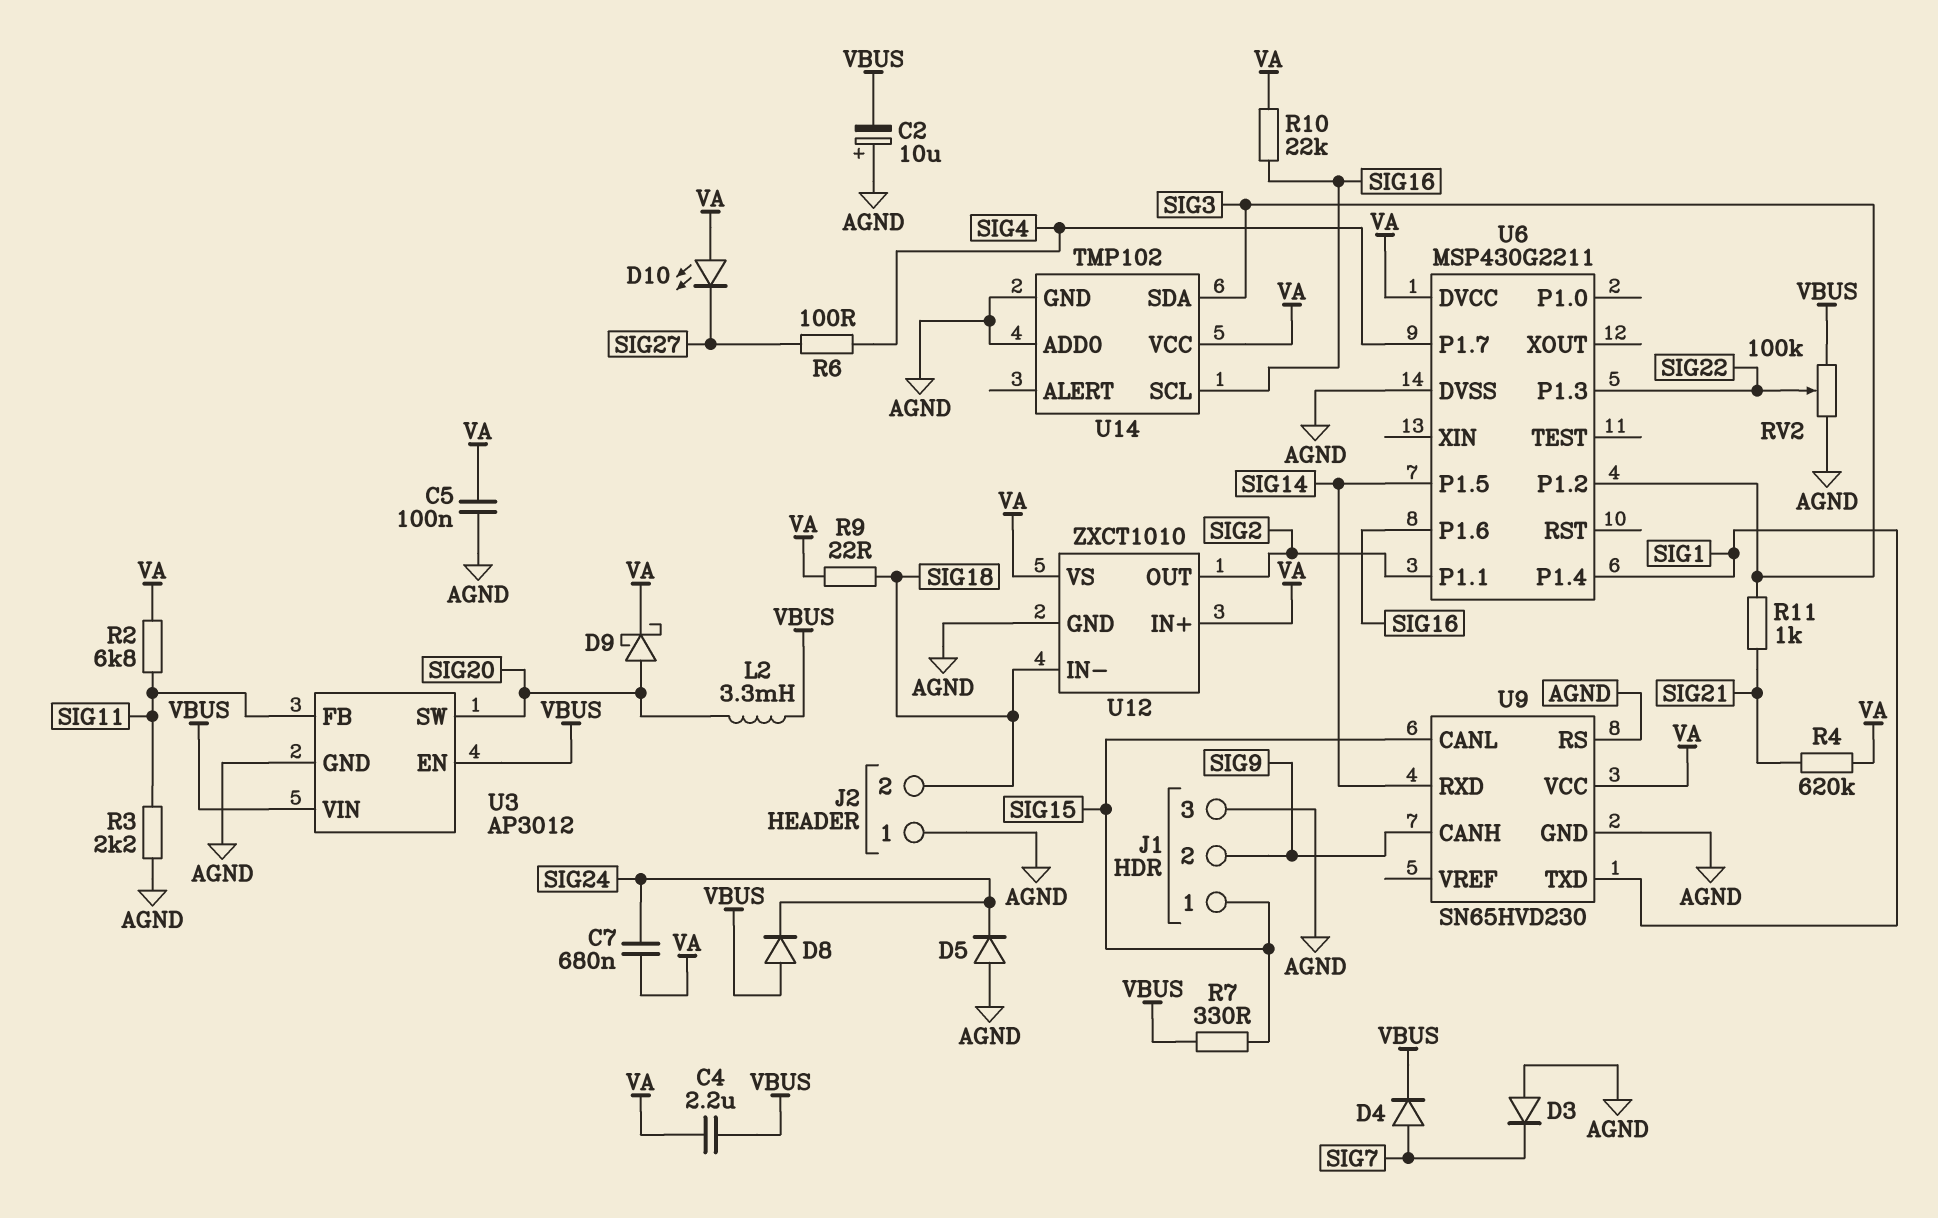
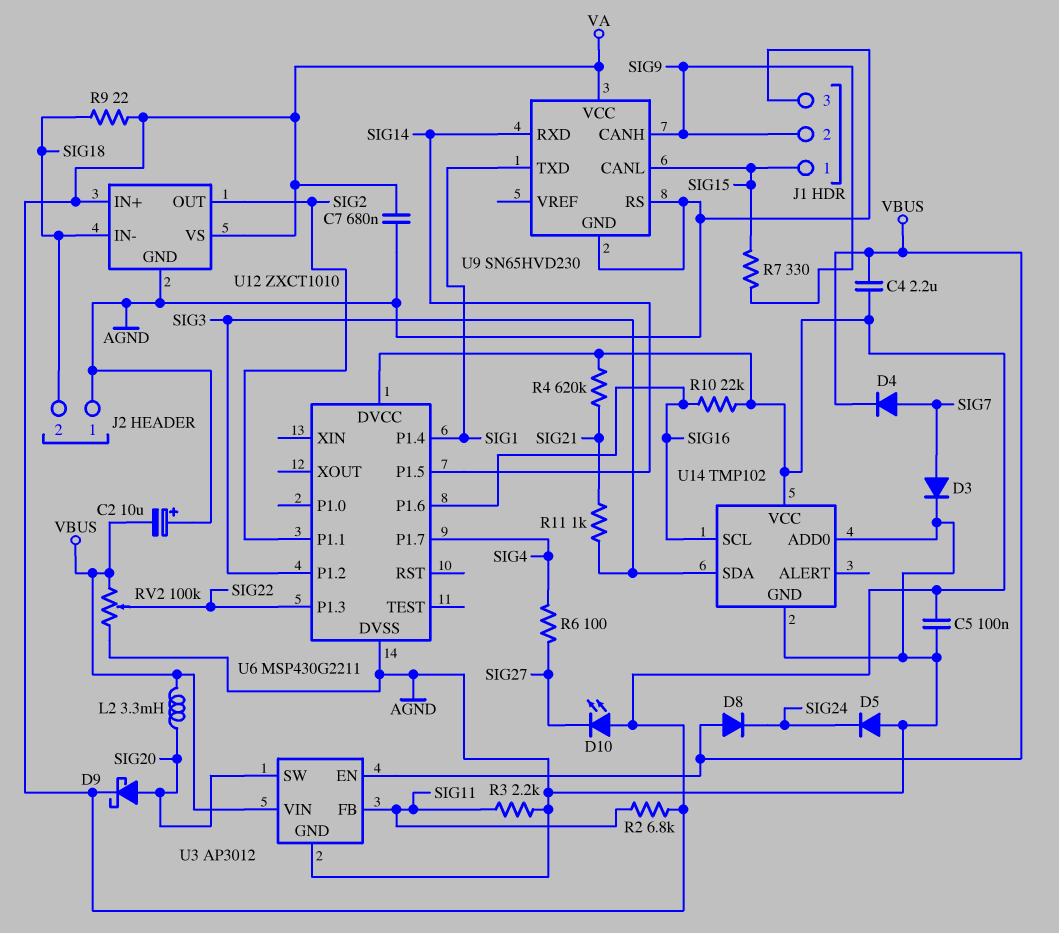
C7: 680nF (SIG24, VA) -> 680nF (AGND, VA)
D3: diode (A AGND, K SIG7) -> diode (A SIG7, K AGND)
R7: 330 (SIG15, VBUS) -> 330 (SIG9, SIG15)

